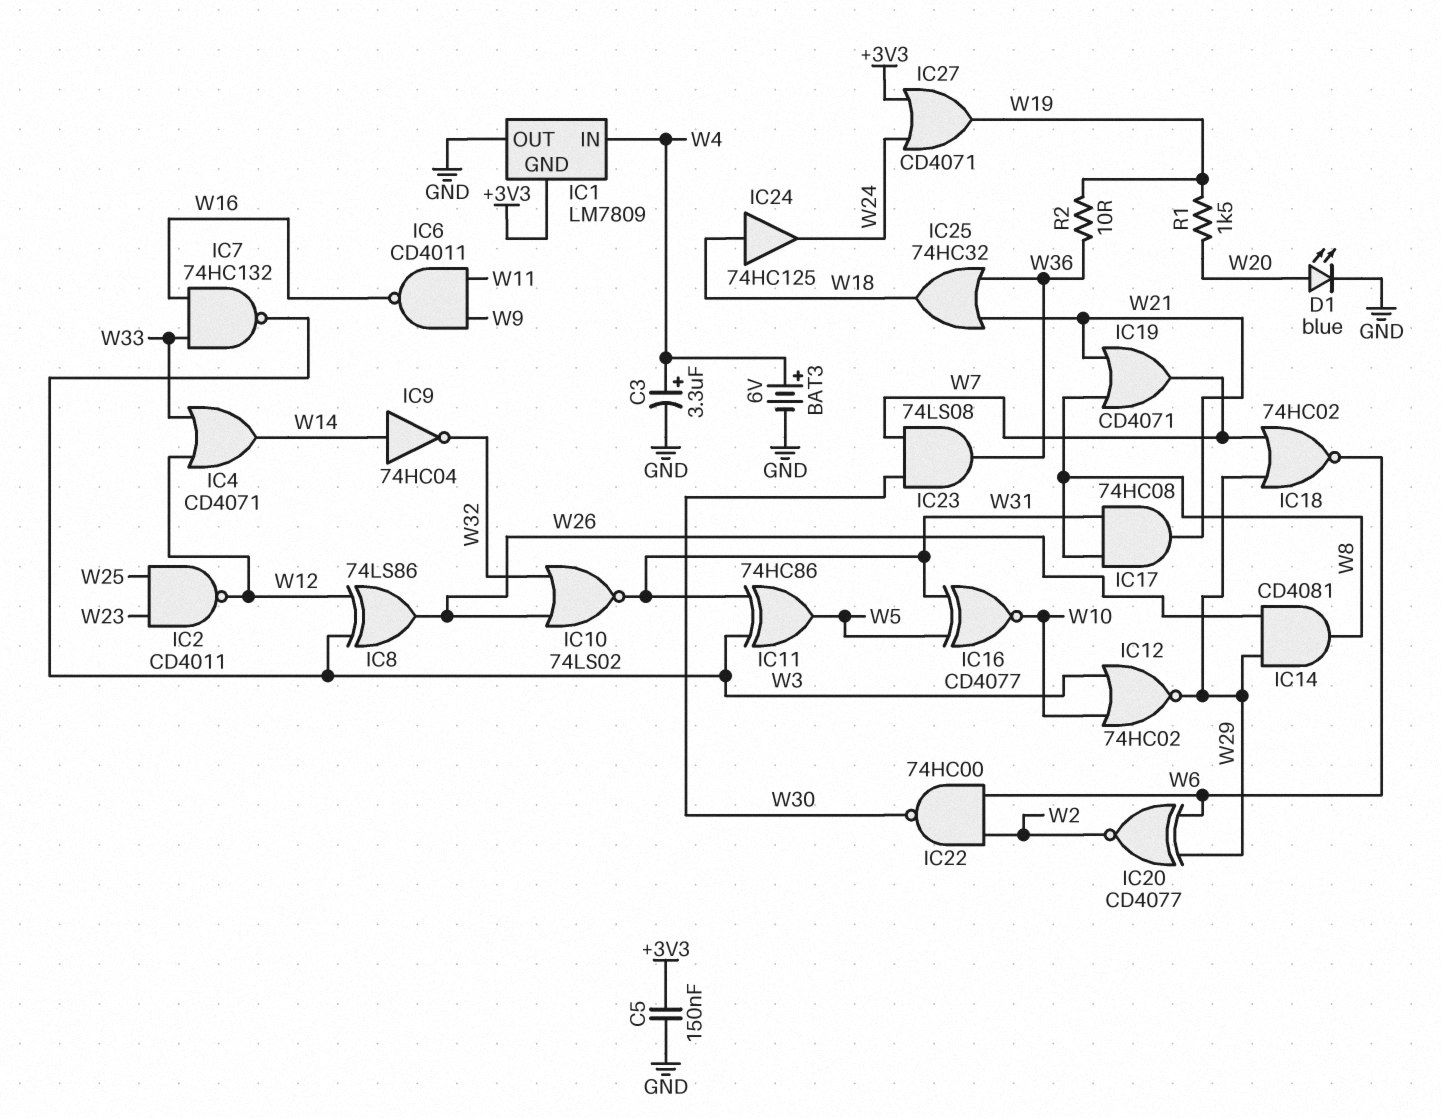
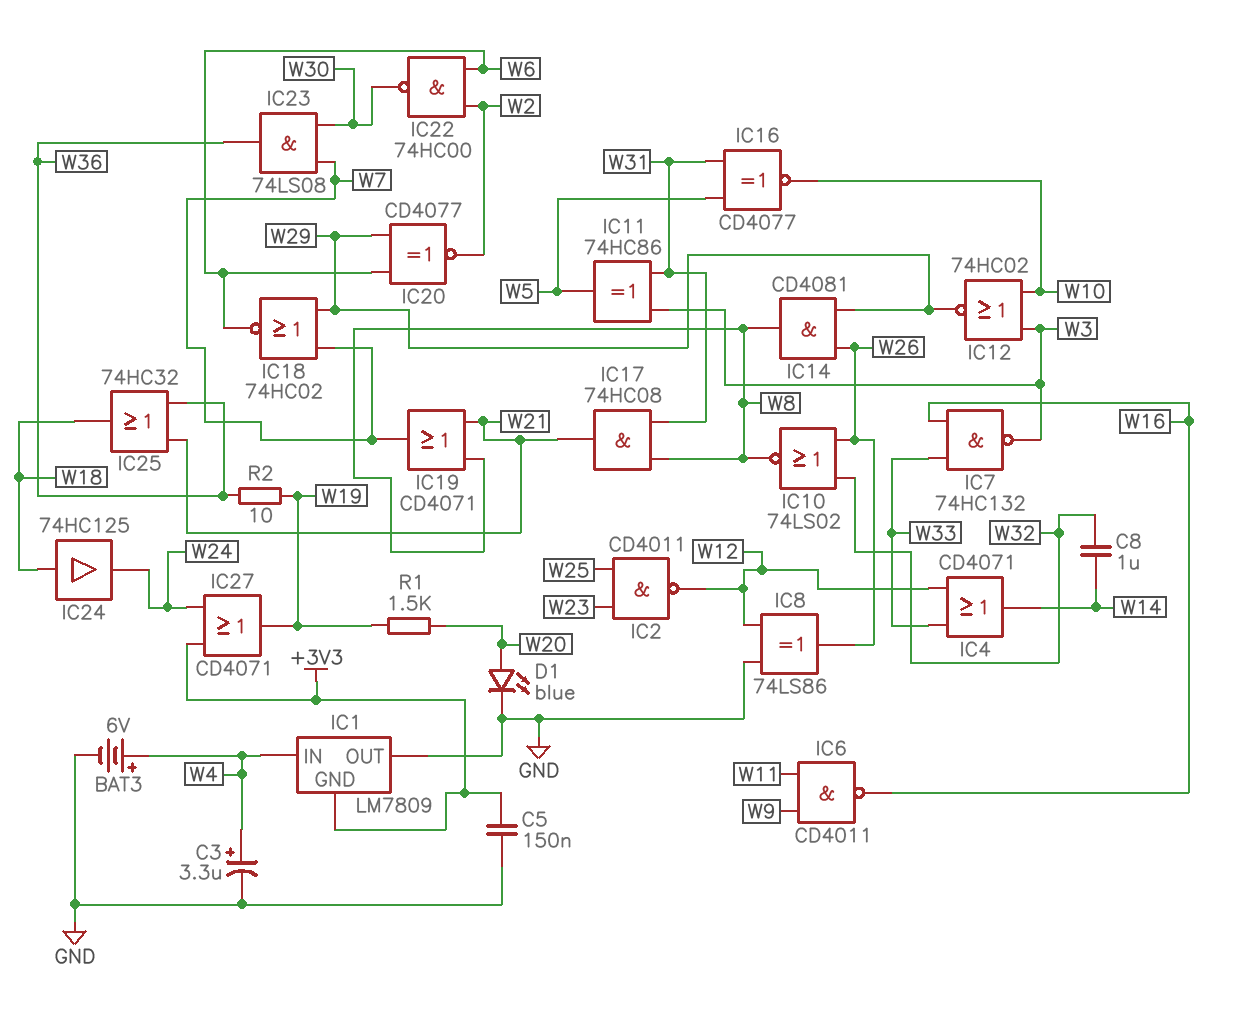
C8: none -> 1uF (W14, W32)
IC8: XOR 74LS86 (in W3, in W12, out W26) -> XOR 74LS86 (in GND, in W12, out W26)
IC9: NOT 74HC04 (in W14, out W32) -> none
IC10: NOR 74LS02 (in W26, in W32, out W31) -> NOR 74LS02 (in W26, in W32, out W8)

